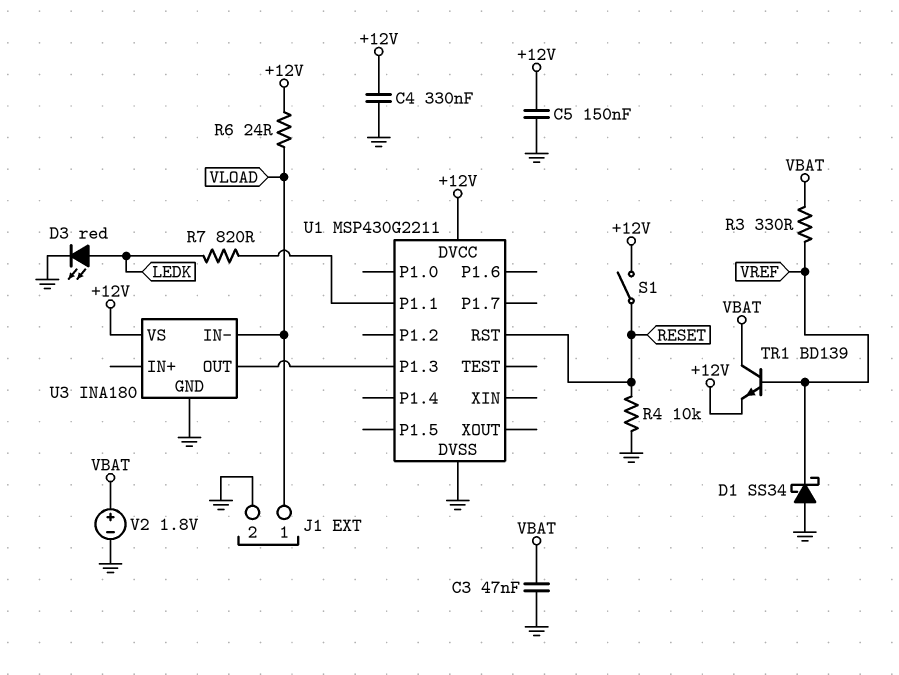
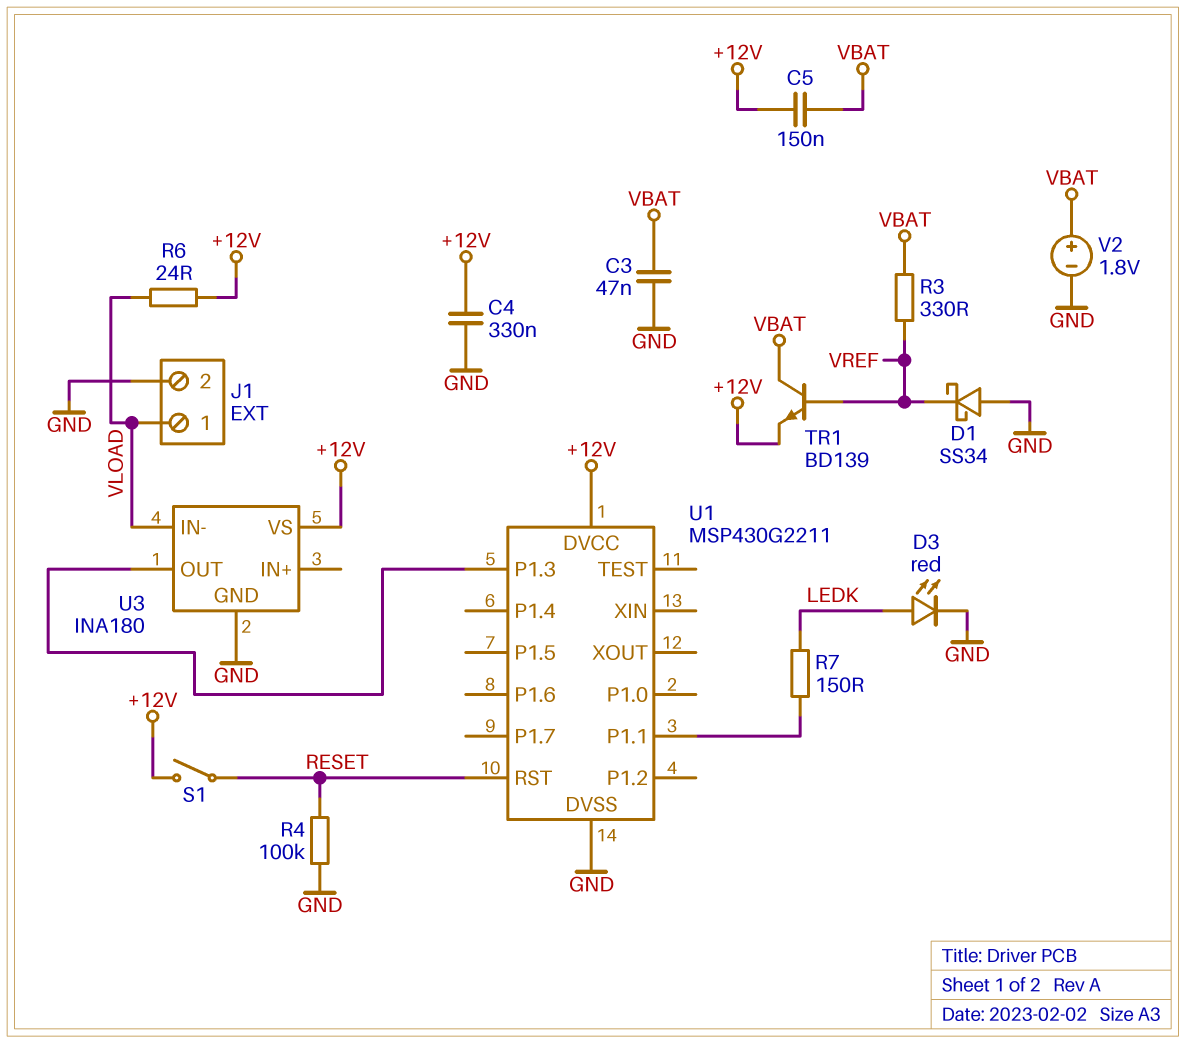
C5: 150nF (+12V, GND) -> 150nF (+12V, VBAT)
R4: 10k (GND, RESET) -> 100k (GND, RESET)
R7: 820 (LEDK, U1/P1.1) -> 150 (LEDK, U1/P1.1)

